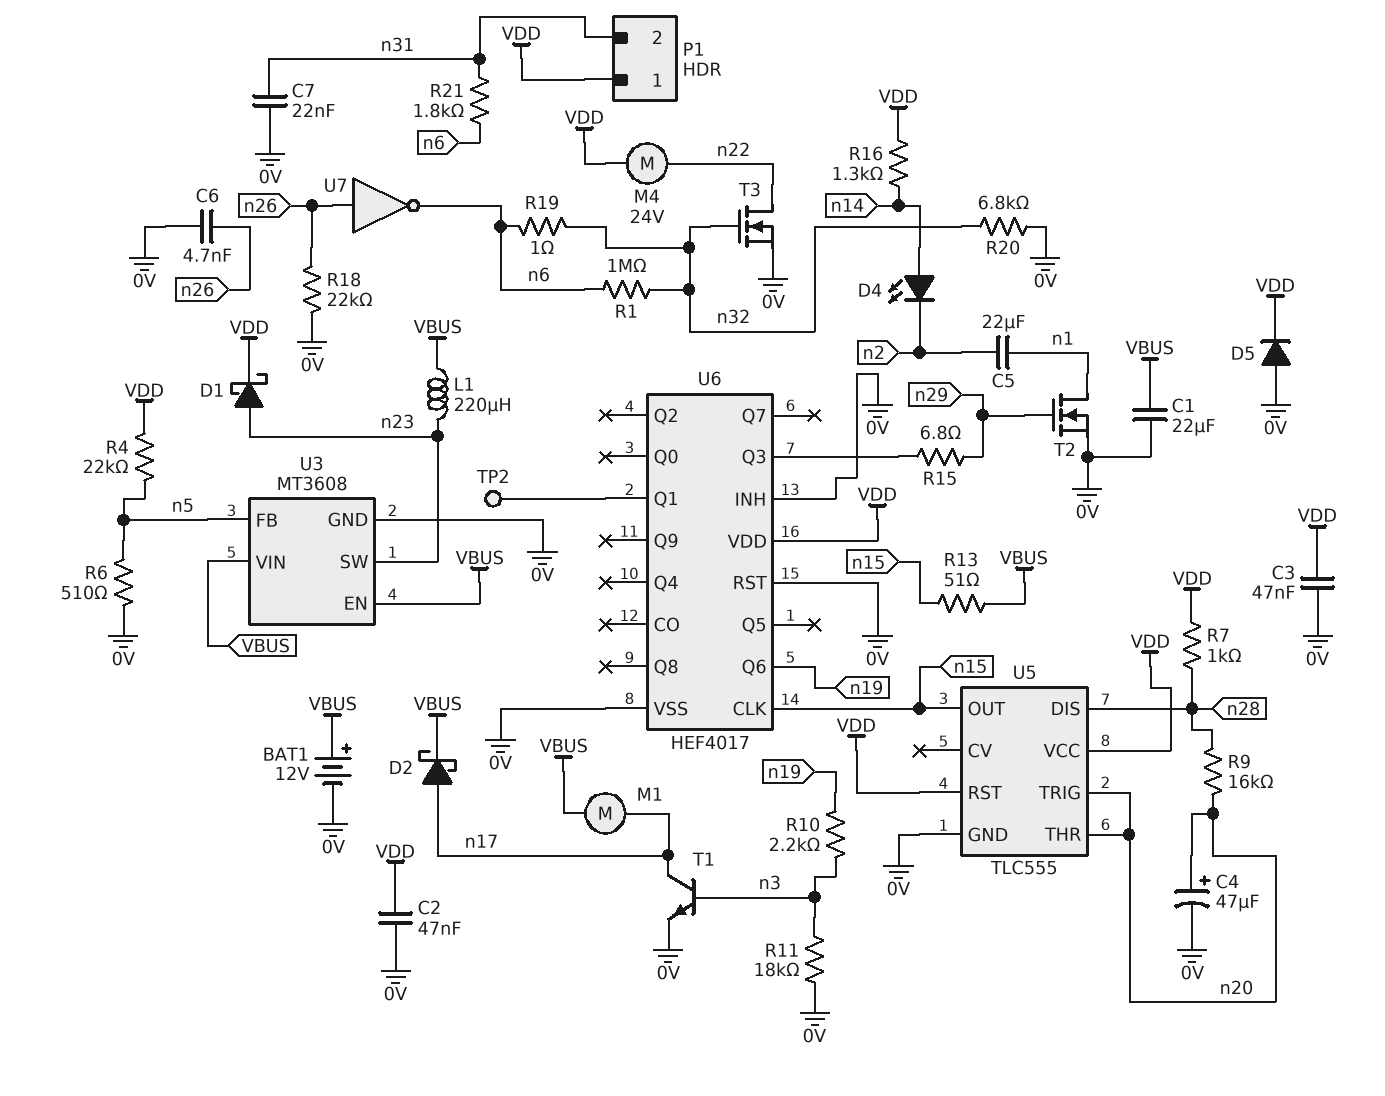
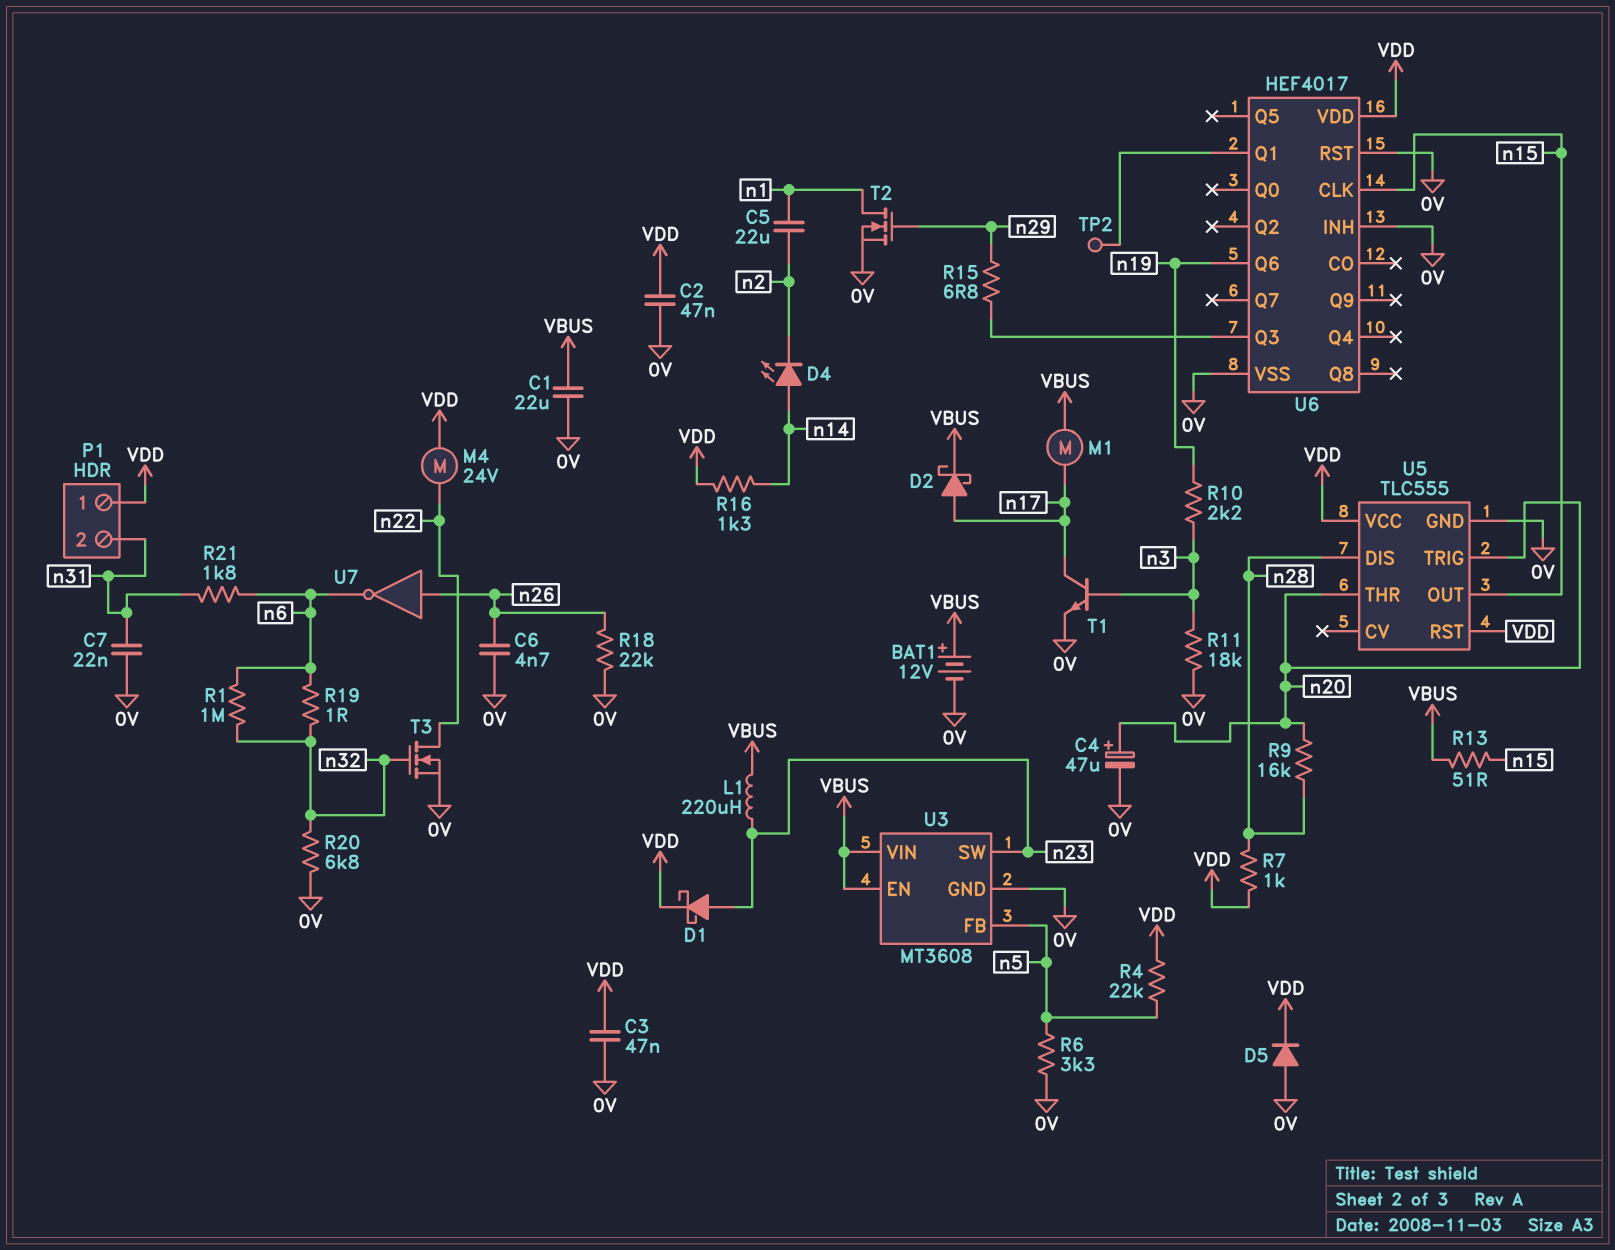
R6: 510 (0V, n5) -> 3.3k (0V, n5)

